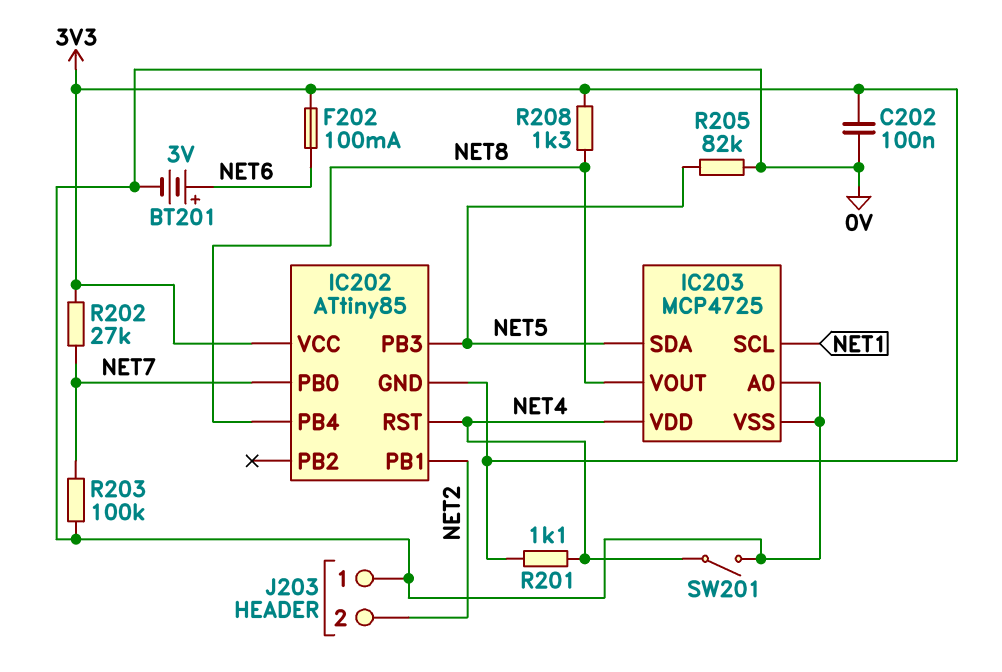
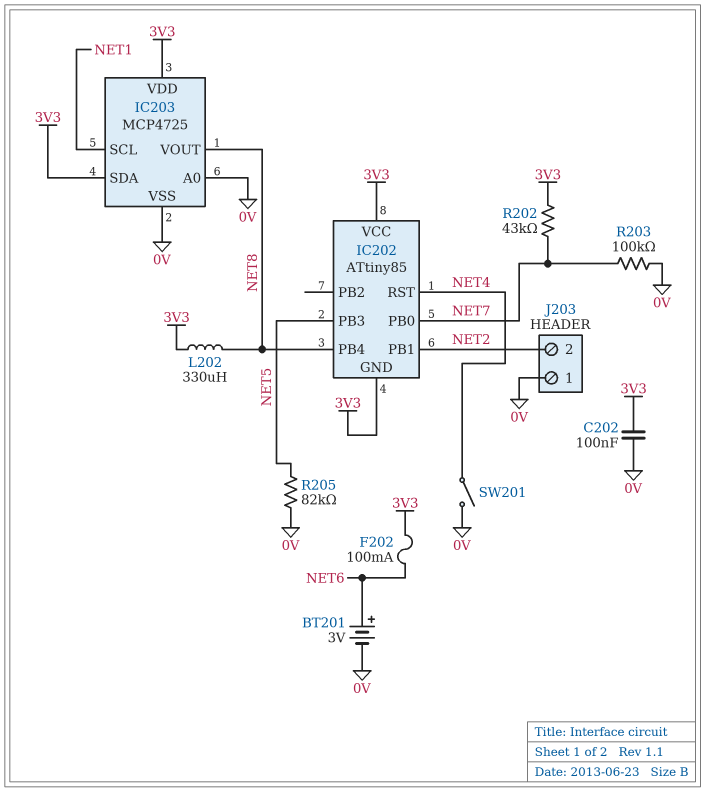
IC203 pin SDA: NET5 -> 3V3
IC203 pin VDD: NET4 -> 3V3
L202: none -> 330uH (3V3, NET8)
R201: 1.1k (3V3, NET4) -> none
R202: 27k (3V3, NET7) -> 43k (3V3, NET7)
R208: 1.3k (3V3, NET8) -> none

